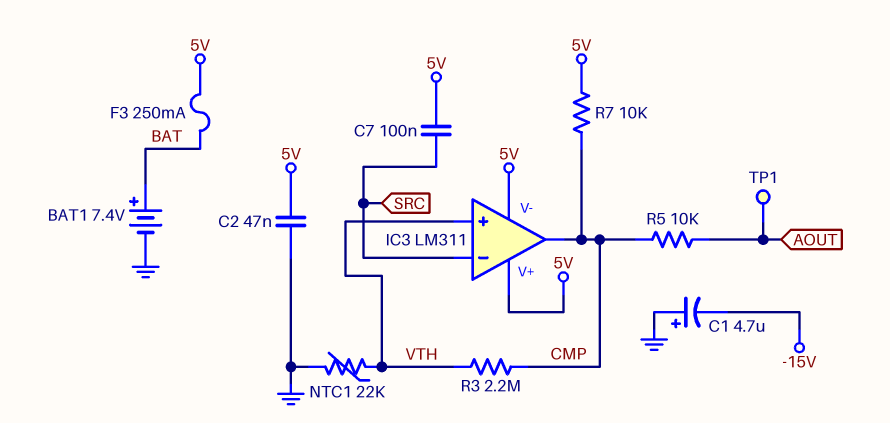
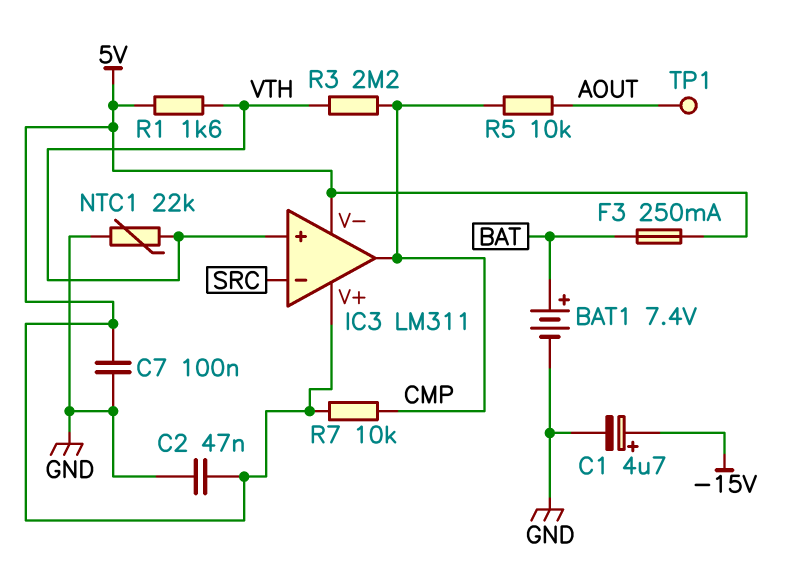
C1: 4.7uF (plus GND, minus -15V) -> 4.7uF (plus -15V, minus GND)
C7: 100nF (5V, SRC) -> 100nF (5V, GND)
R1: none -> 1.6k (5V, VTH)

